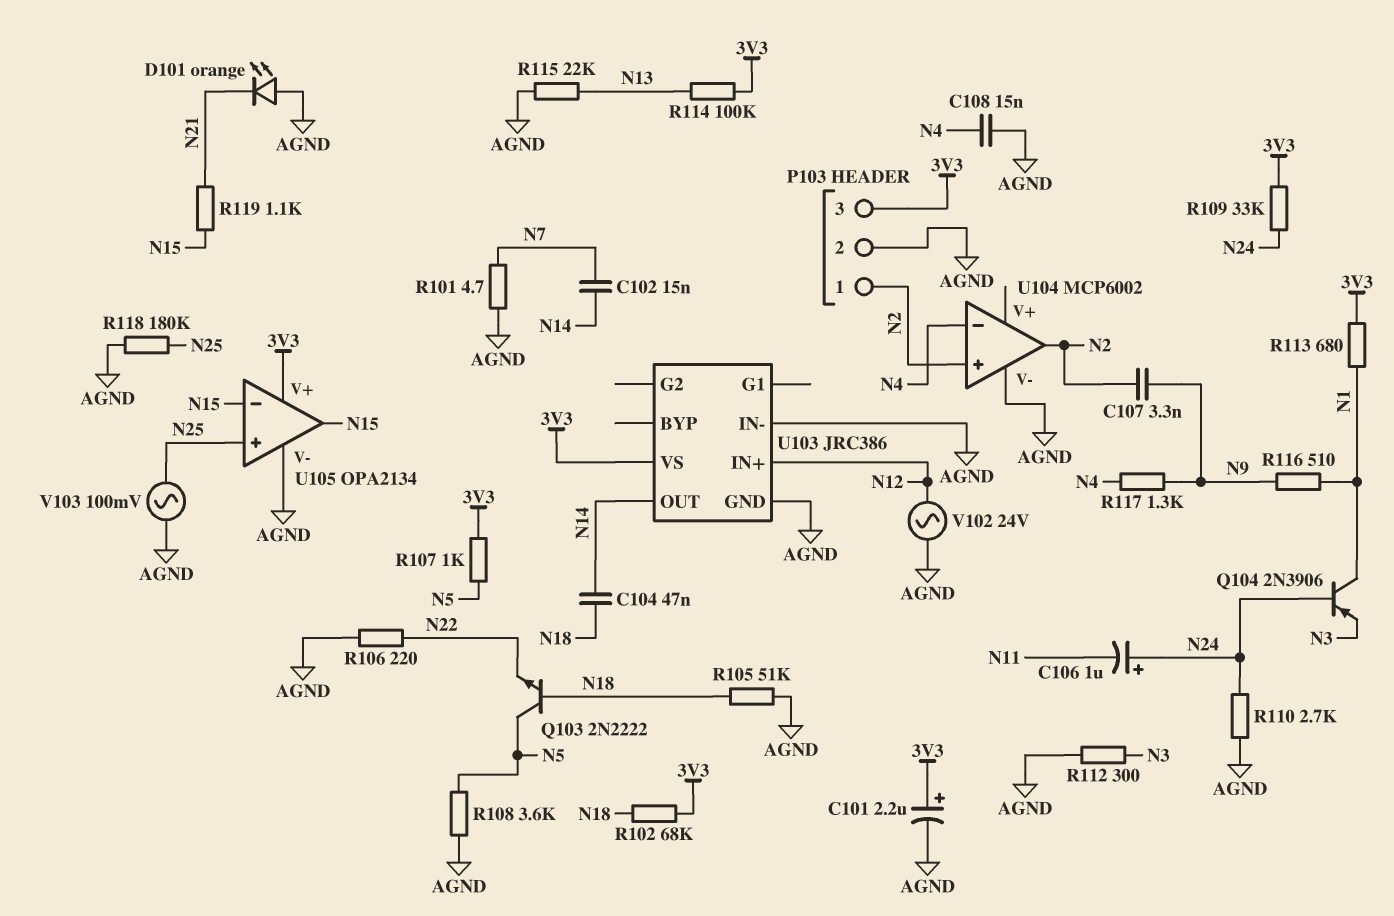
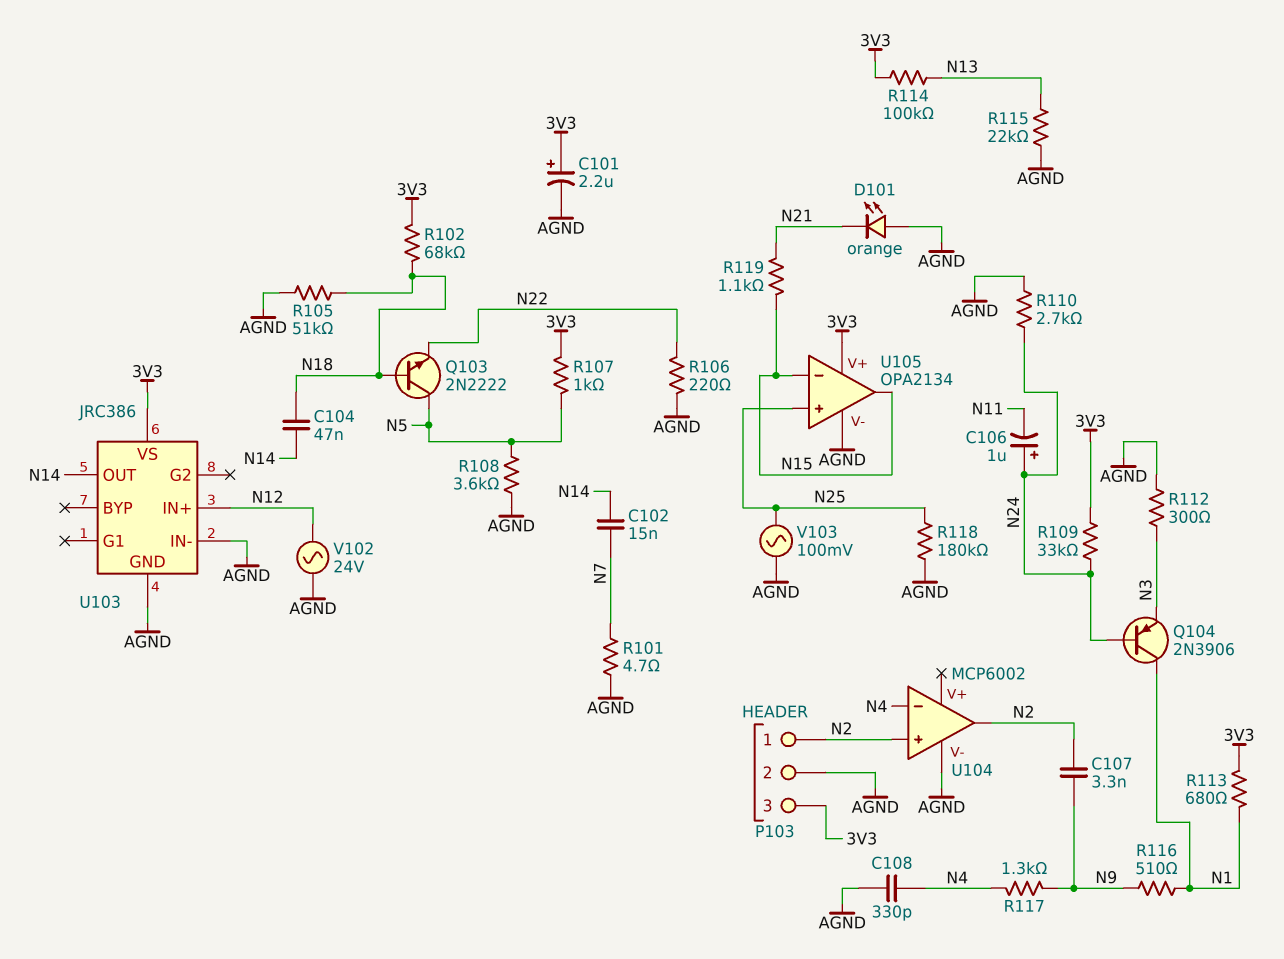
C108: 15nF (AGND, N4) -> 330pF (AGND, N4)

